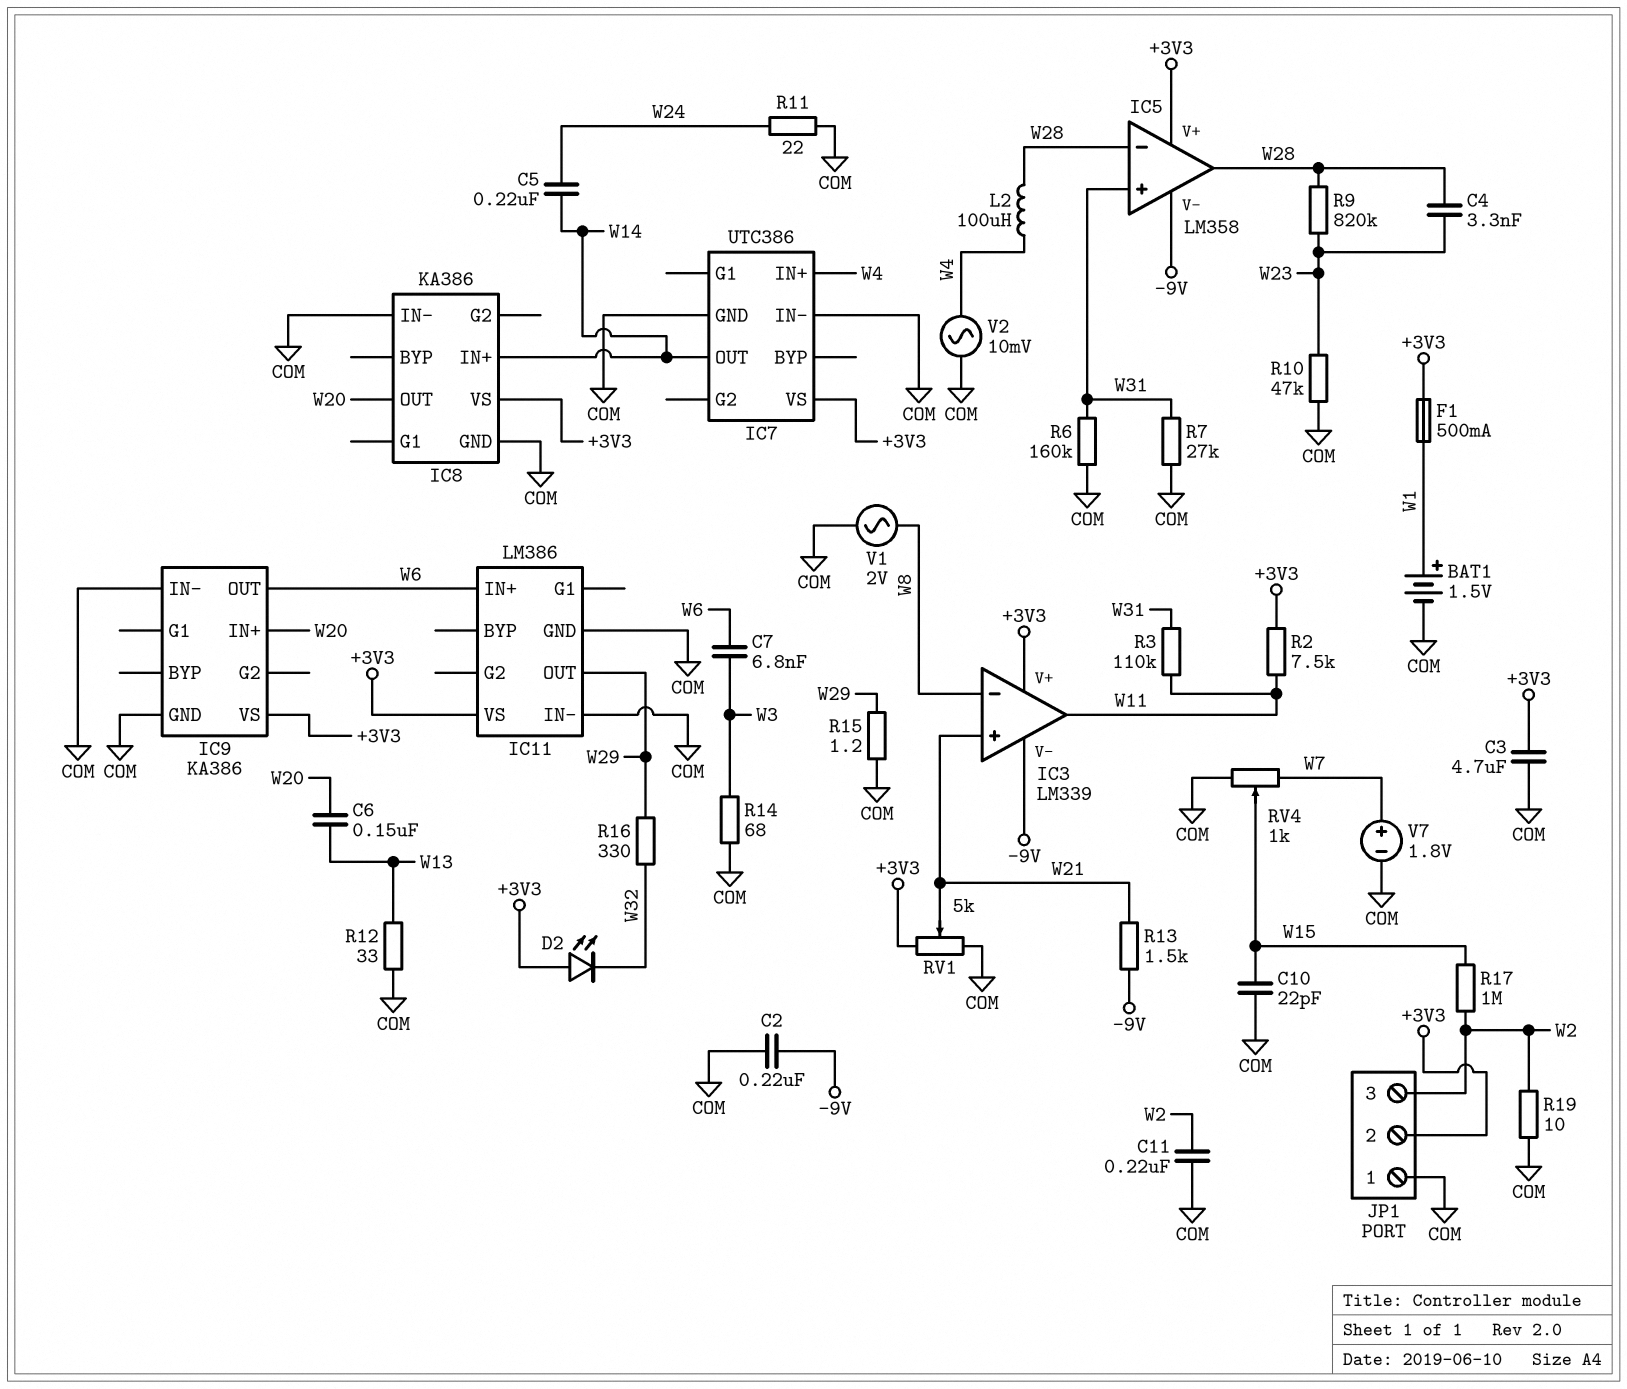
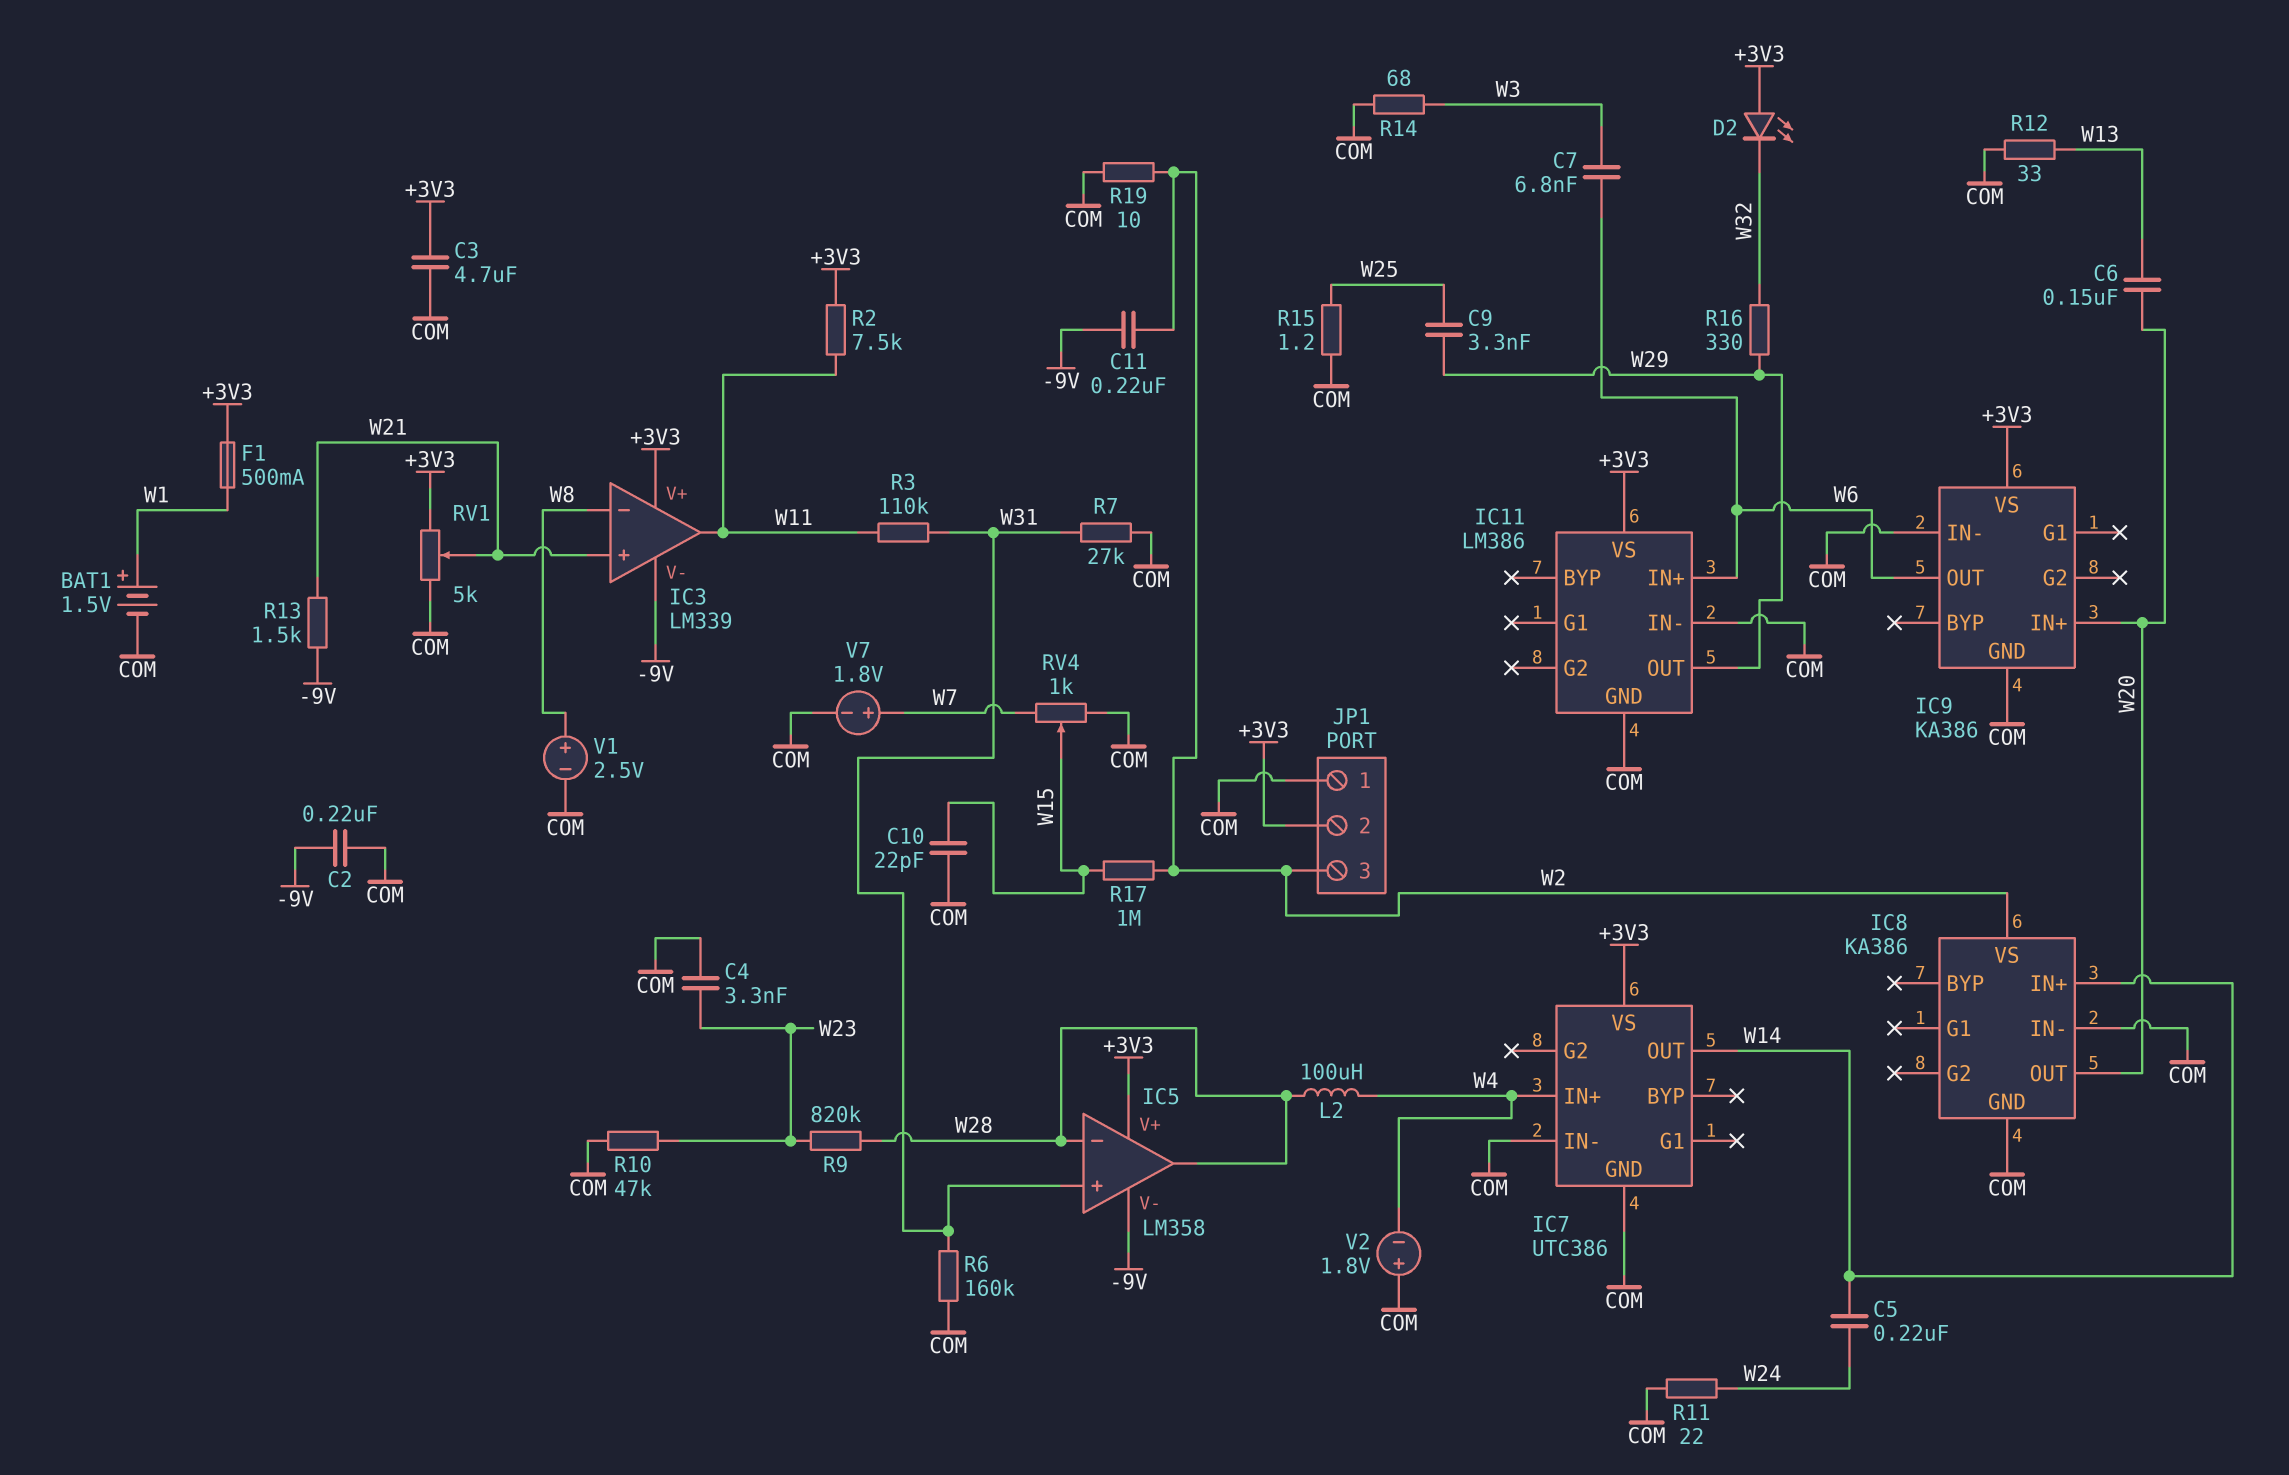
C4: 3.3nF (W23, W28) -> 3.3nF (COM, W23)
C9: none -> 3.3nF (W25, W29)
C11: 220nF (COM, W2) -> 220nF (-9V, W2)
IC8 pin VS: +3V3 -> W2
R15: 1.2 (COM, W29) -> 1.2 (COM, W25)
V1: AC 2V (COM, W8) -> 2.5V (plus W8, minus COM)
V2: AC 10mV (COM, W4) -> 1.8V (plus COM, minus W4)

